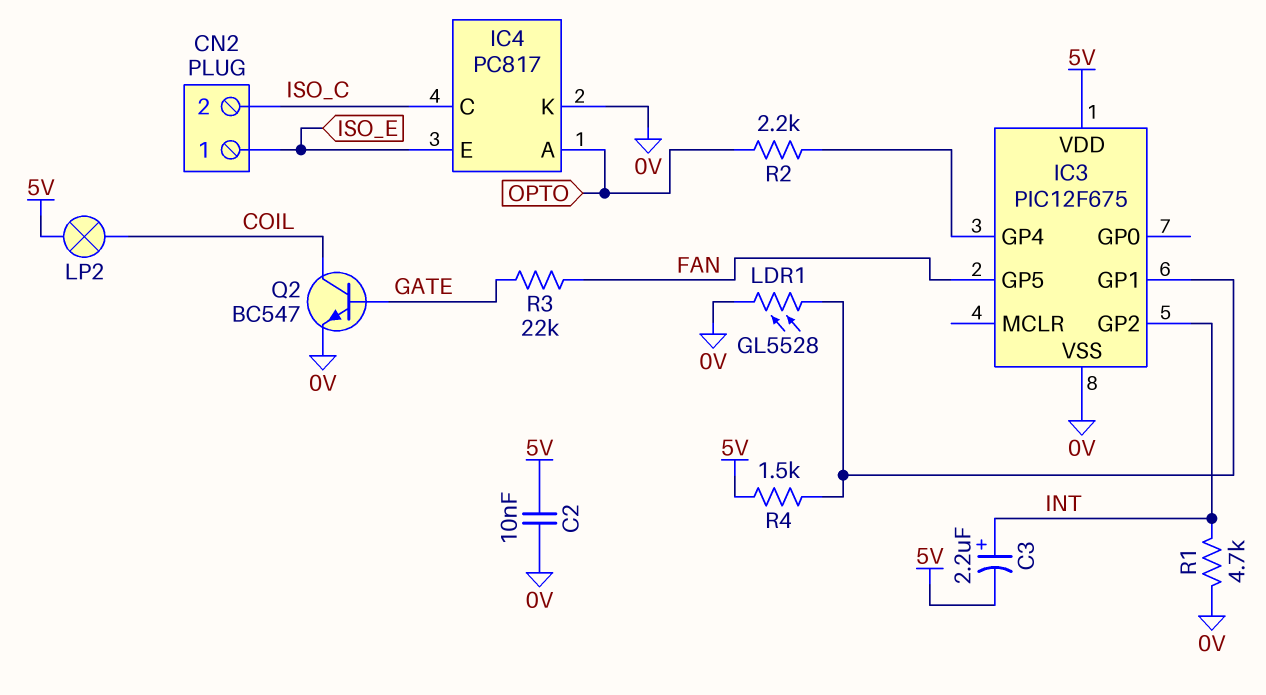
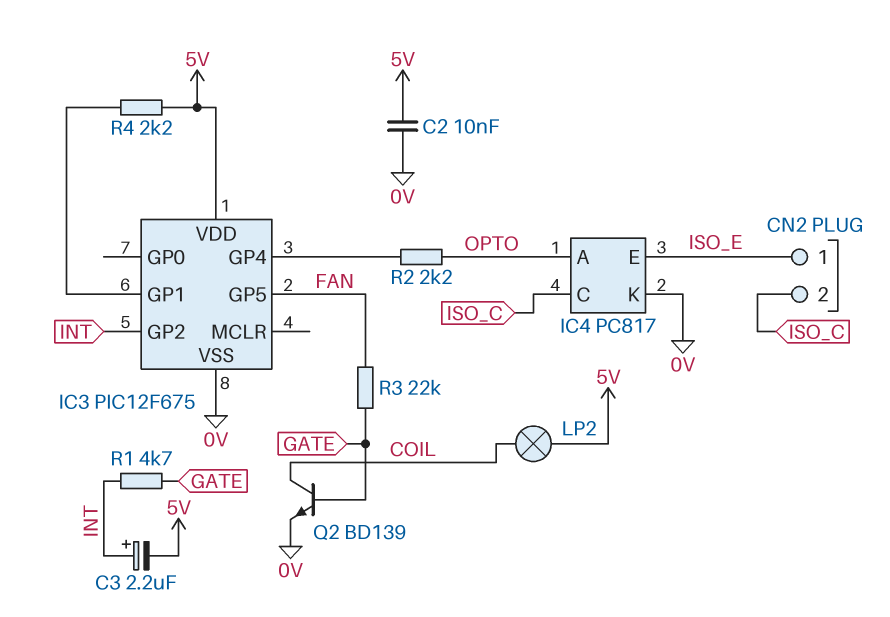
LDR1: GL5528 (0V, IC3/GP1) -> none
Q2: NPN BC547 (B GATE, C COIL, E 0V) -> NPN BD139 (B GATE, C COIL, E 0V)
R1: 4.7k (0V, INT) -> 4.7k (GATE, INT)
R4: 1.5k (5V, IC3/GP1) -> 2.2k (5V, IC3/GP1)

